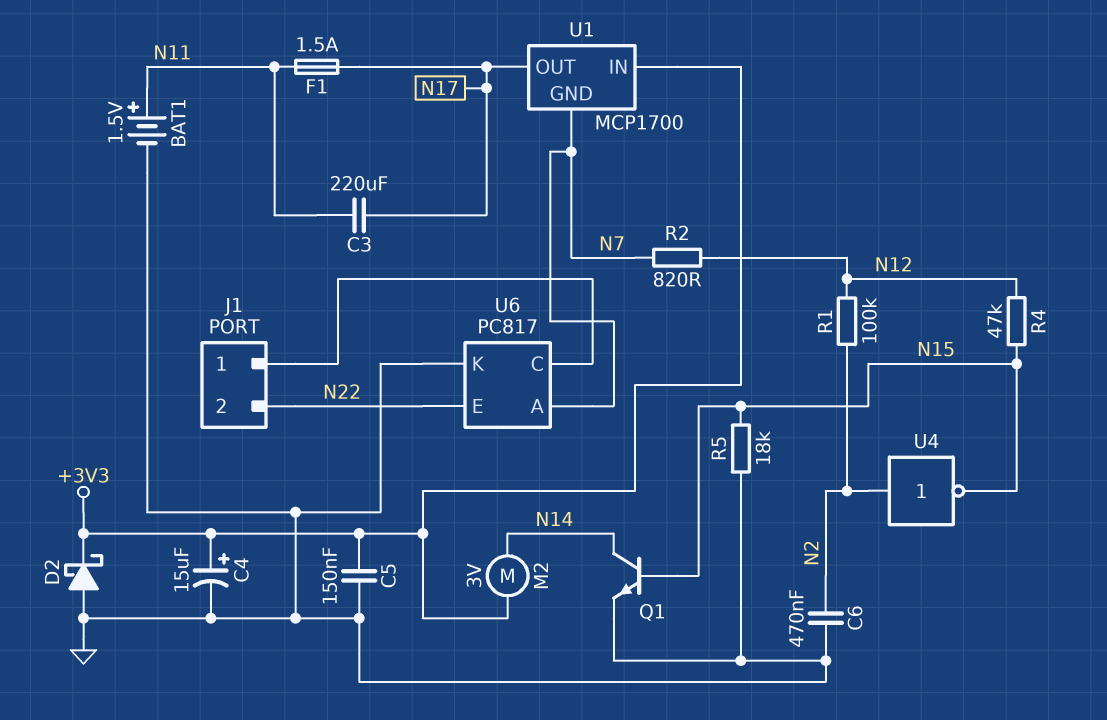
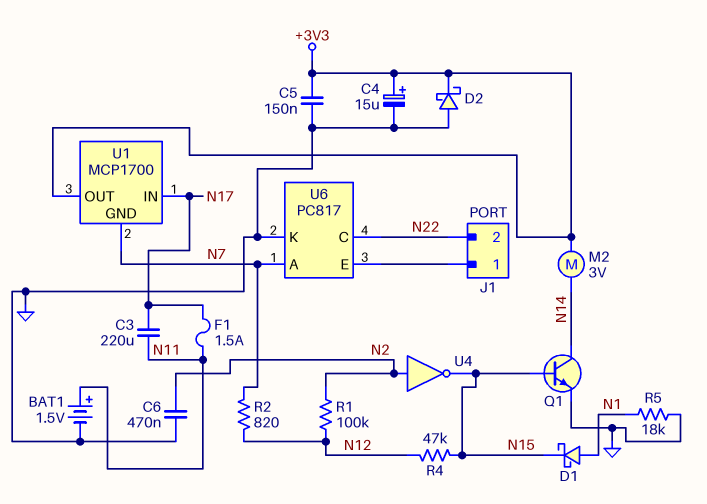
D1: none -> schottky (A N1, K N15)
R5: 18k (GND, N15) -> 18k (GND, N1)
U1 pin IN: +3V3 -> N17
U1 pin OUT: N17 -> +3V3
U6 pin C: J1/1 -> N22
U6 pin E: N22 -> J1/1

